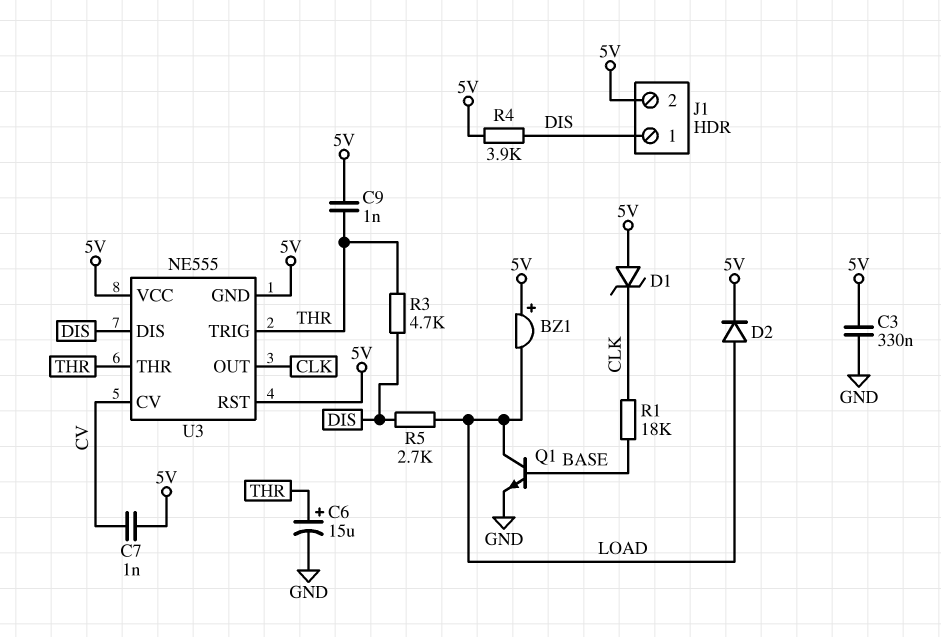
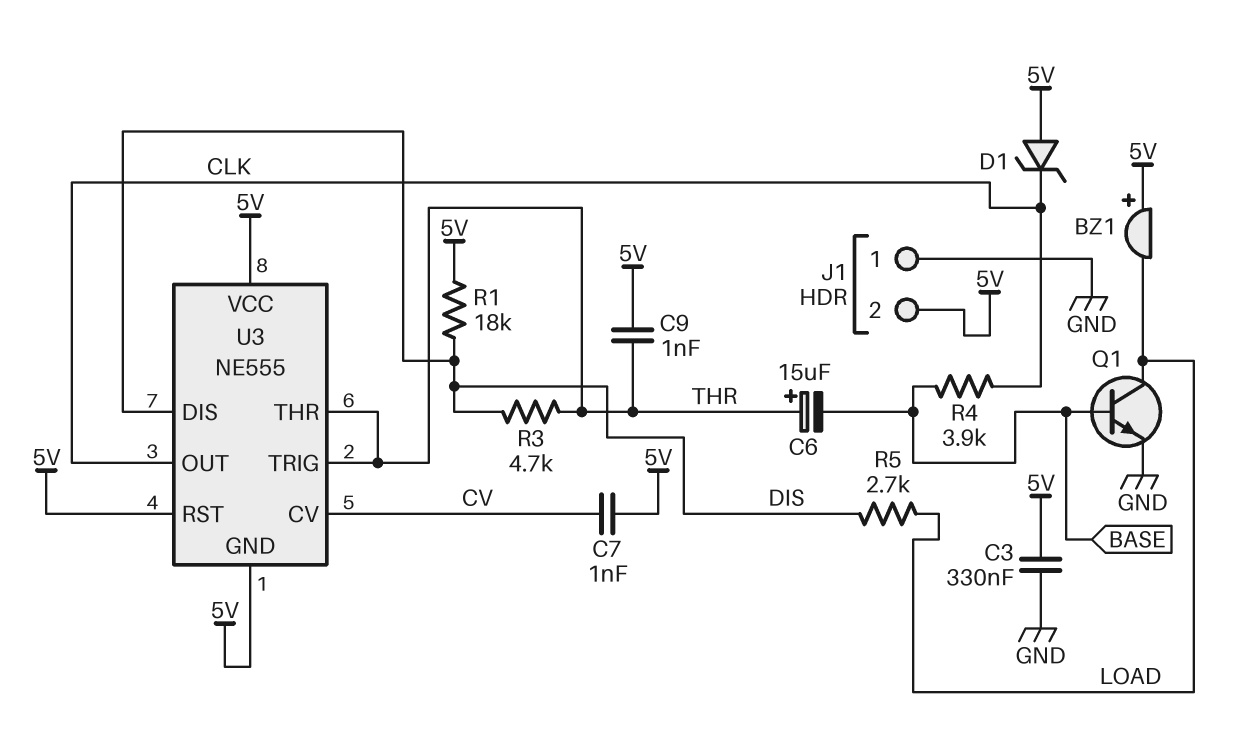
C6: 15uF (plus THR, minus GND) -> 15uF (plus THR, minus BASE)
D2: diode (A LOAD, K 5V) -> none
J1 pin 1: DIS -> GND
R1: 18k (BASE, CLK) -> 18k (5V, DIS)
R4: 3.9k (5V, DIS) -> 3.9k (BASE, CLK)

